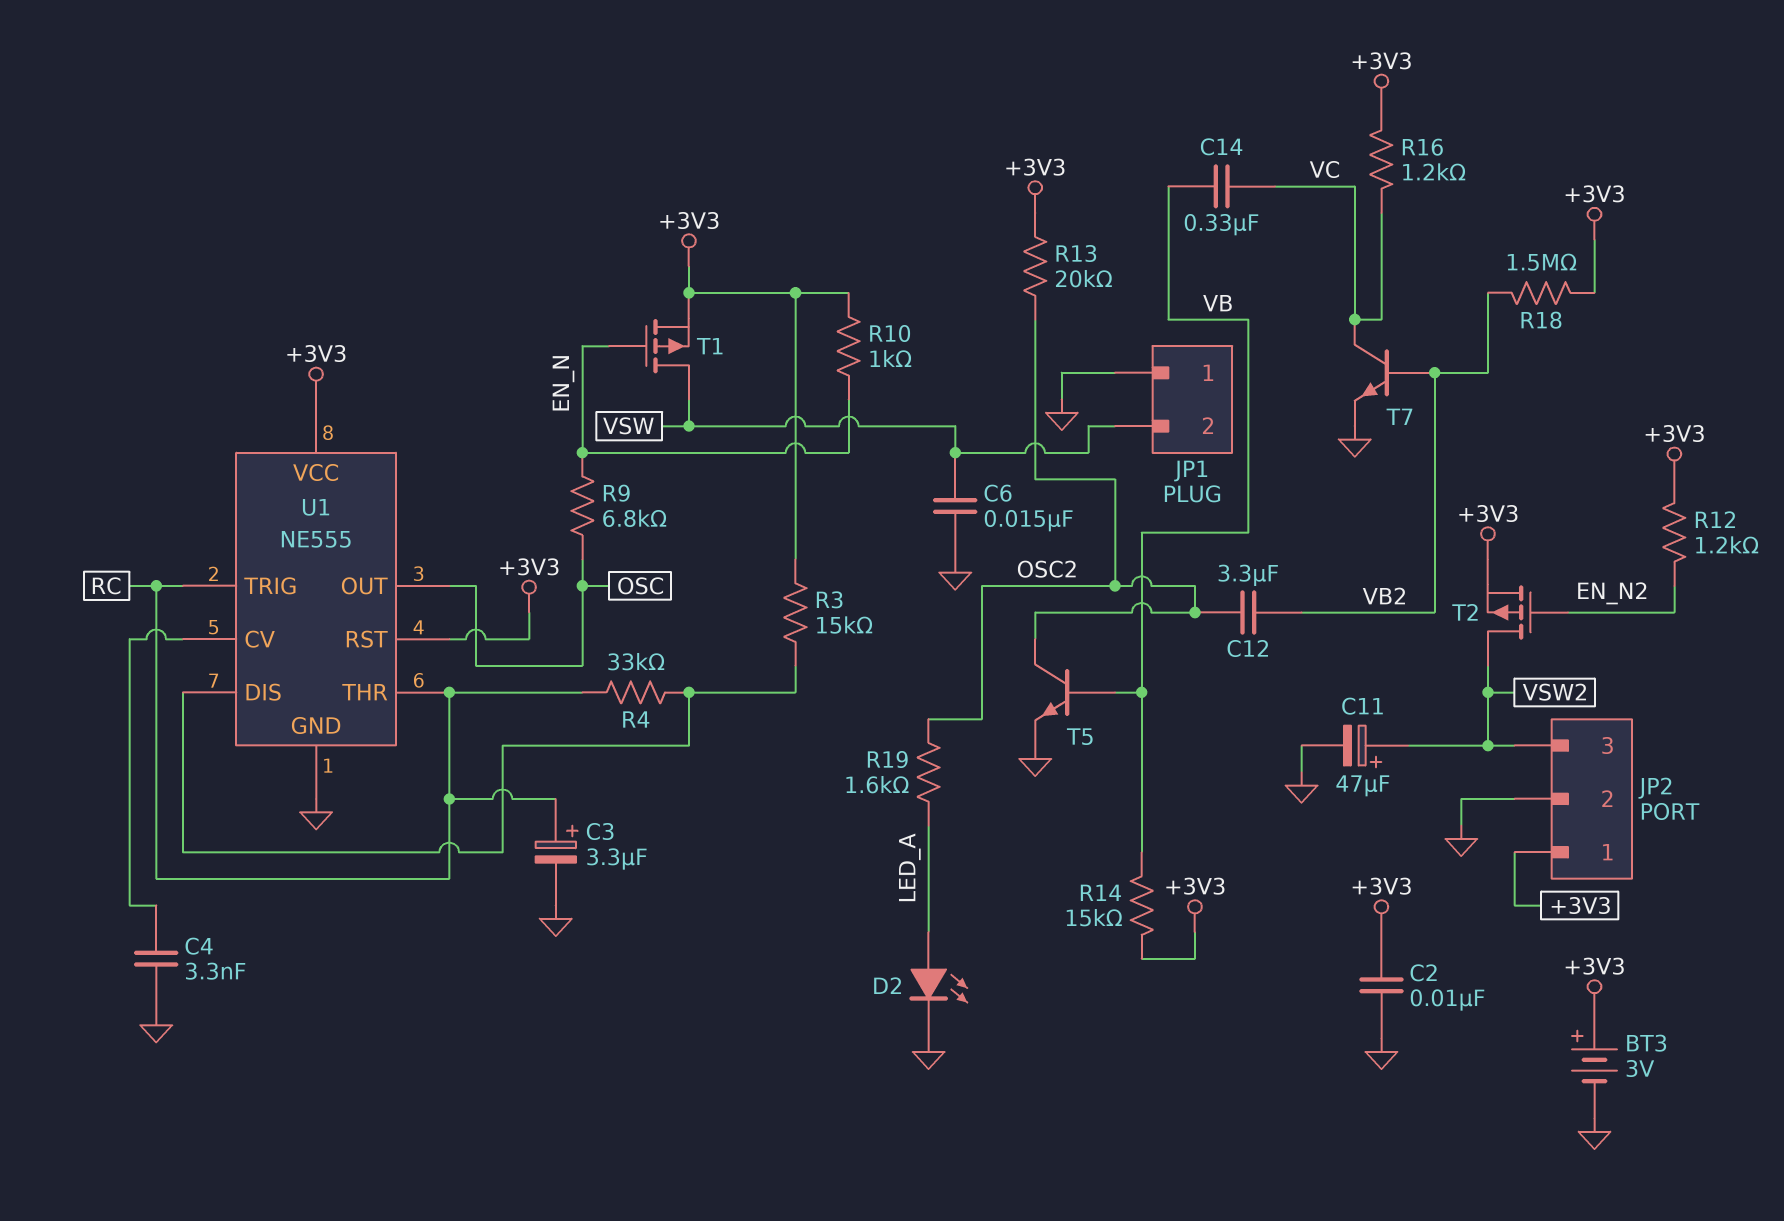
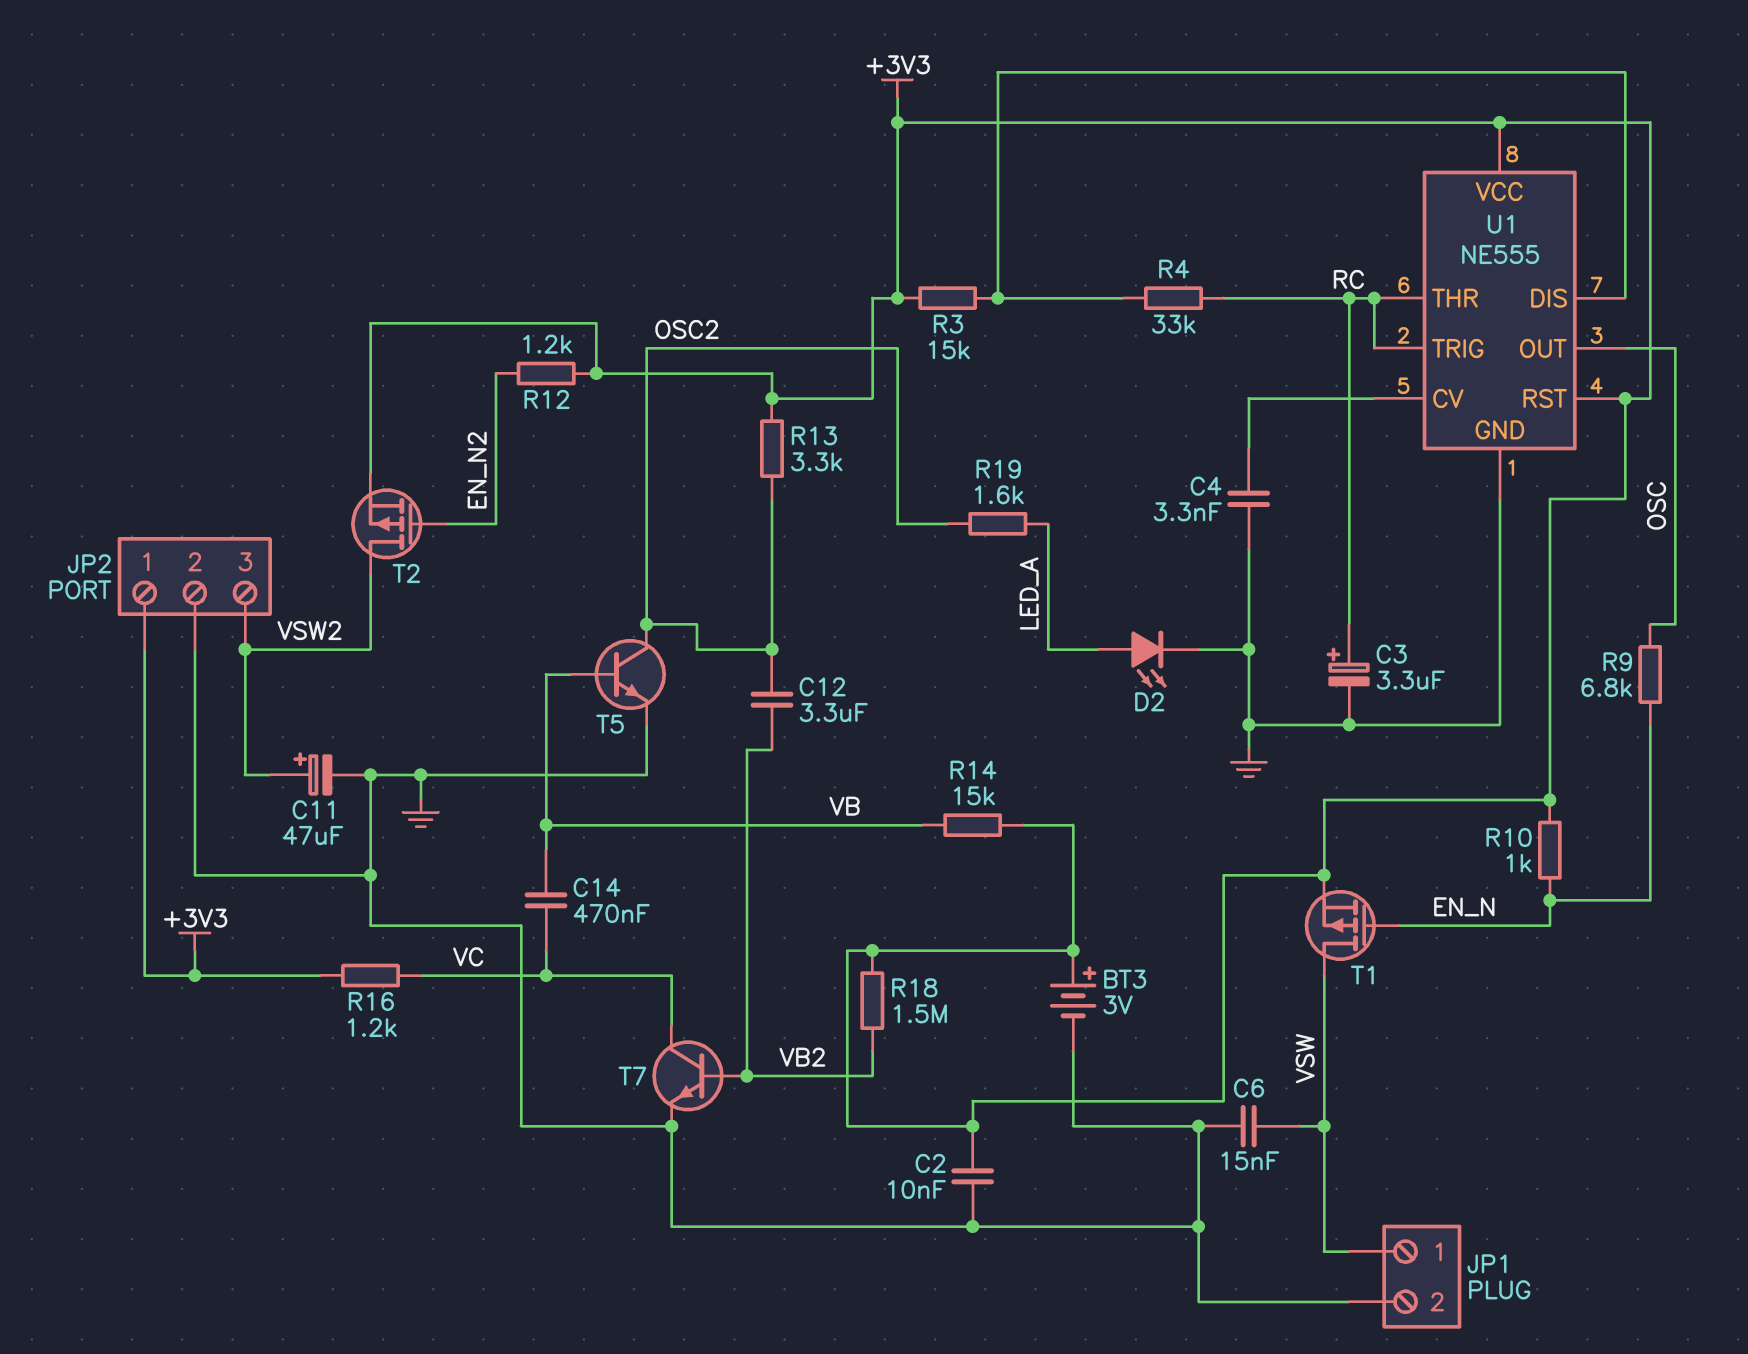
C14: 330nF (VB, VC) -> 470nF (VB, VC)
JP1 pin 1: GND -> VSW
JP1 pin 2: VSW -> GND
R13: 20k (+3V3, OSC2) -> 3.3k (+3V3, OSC2)

